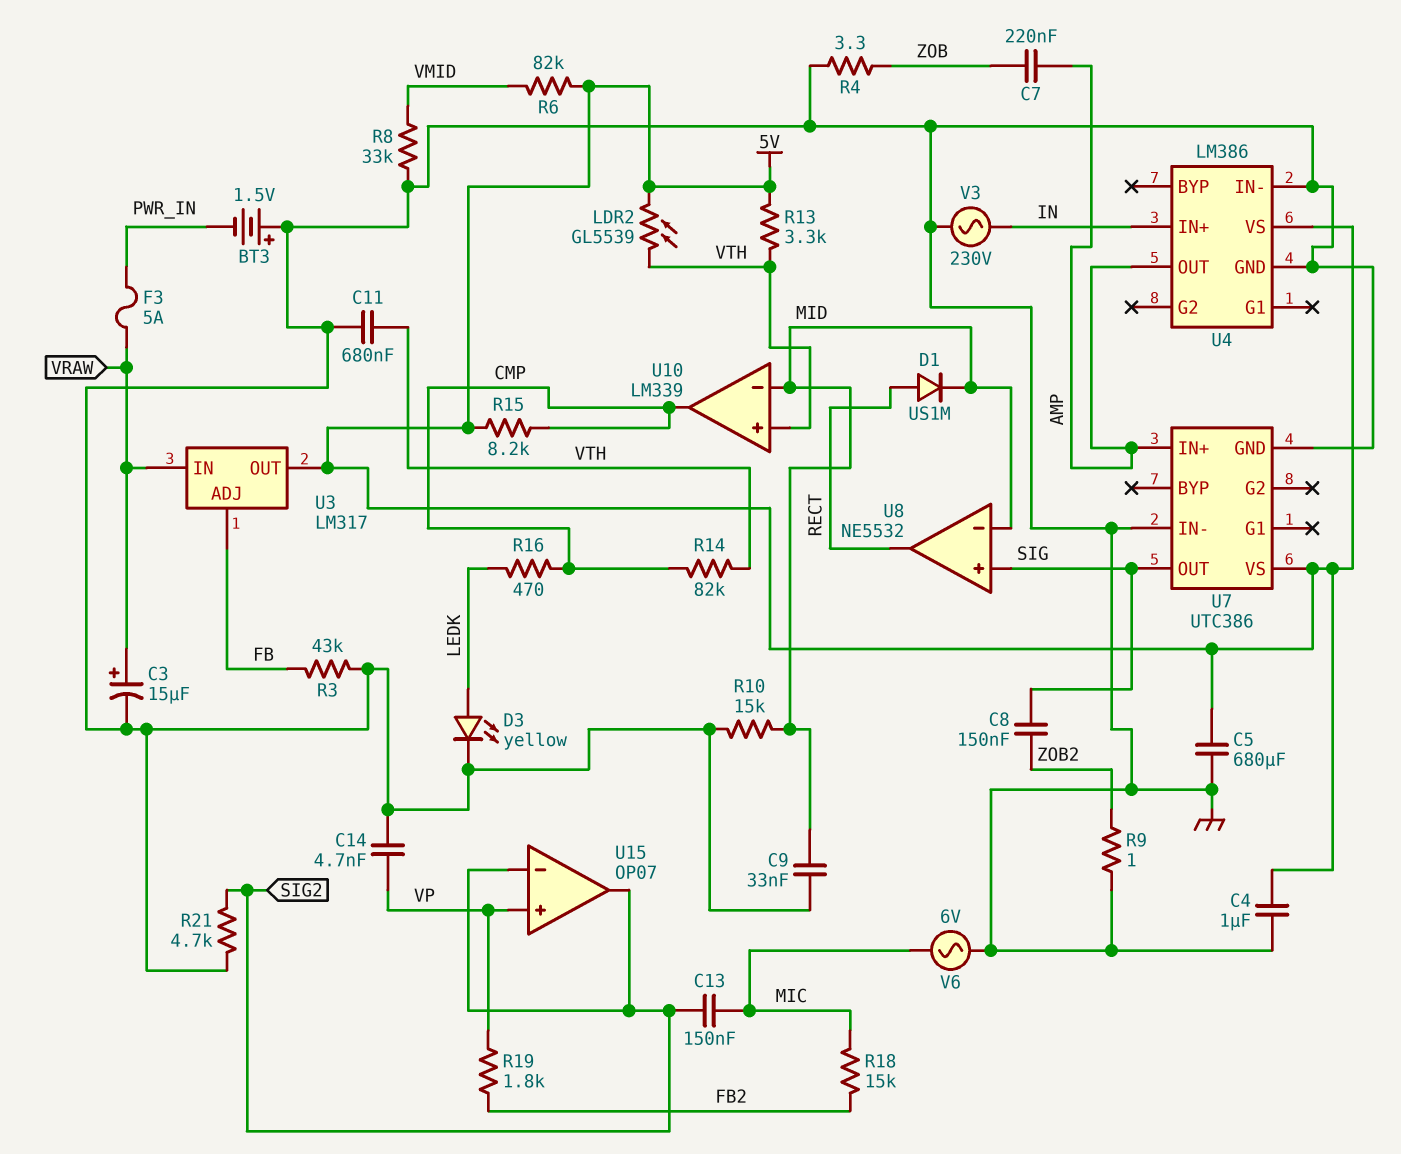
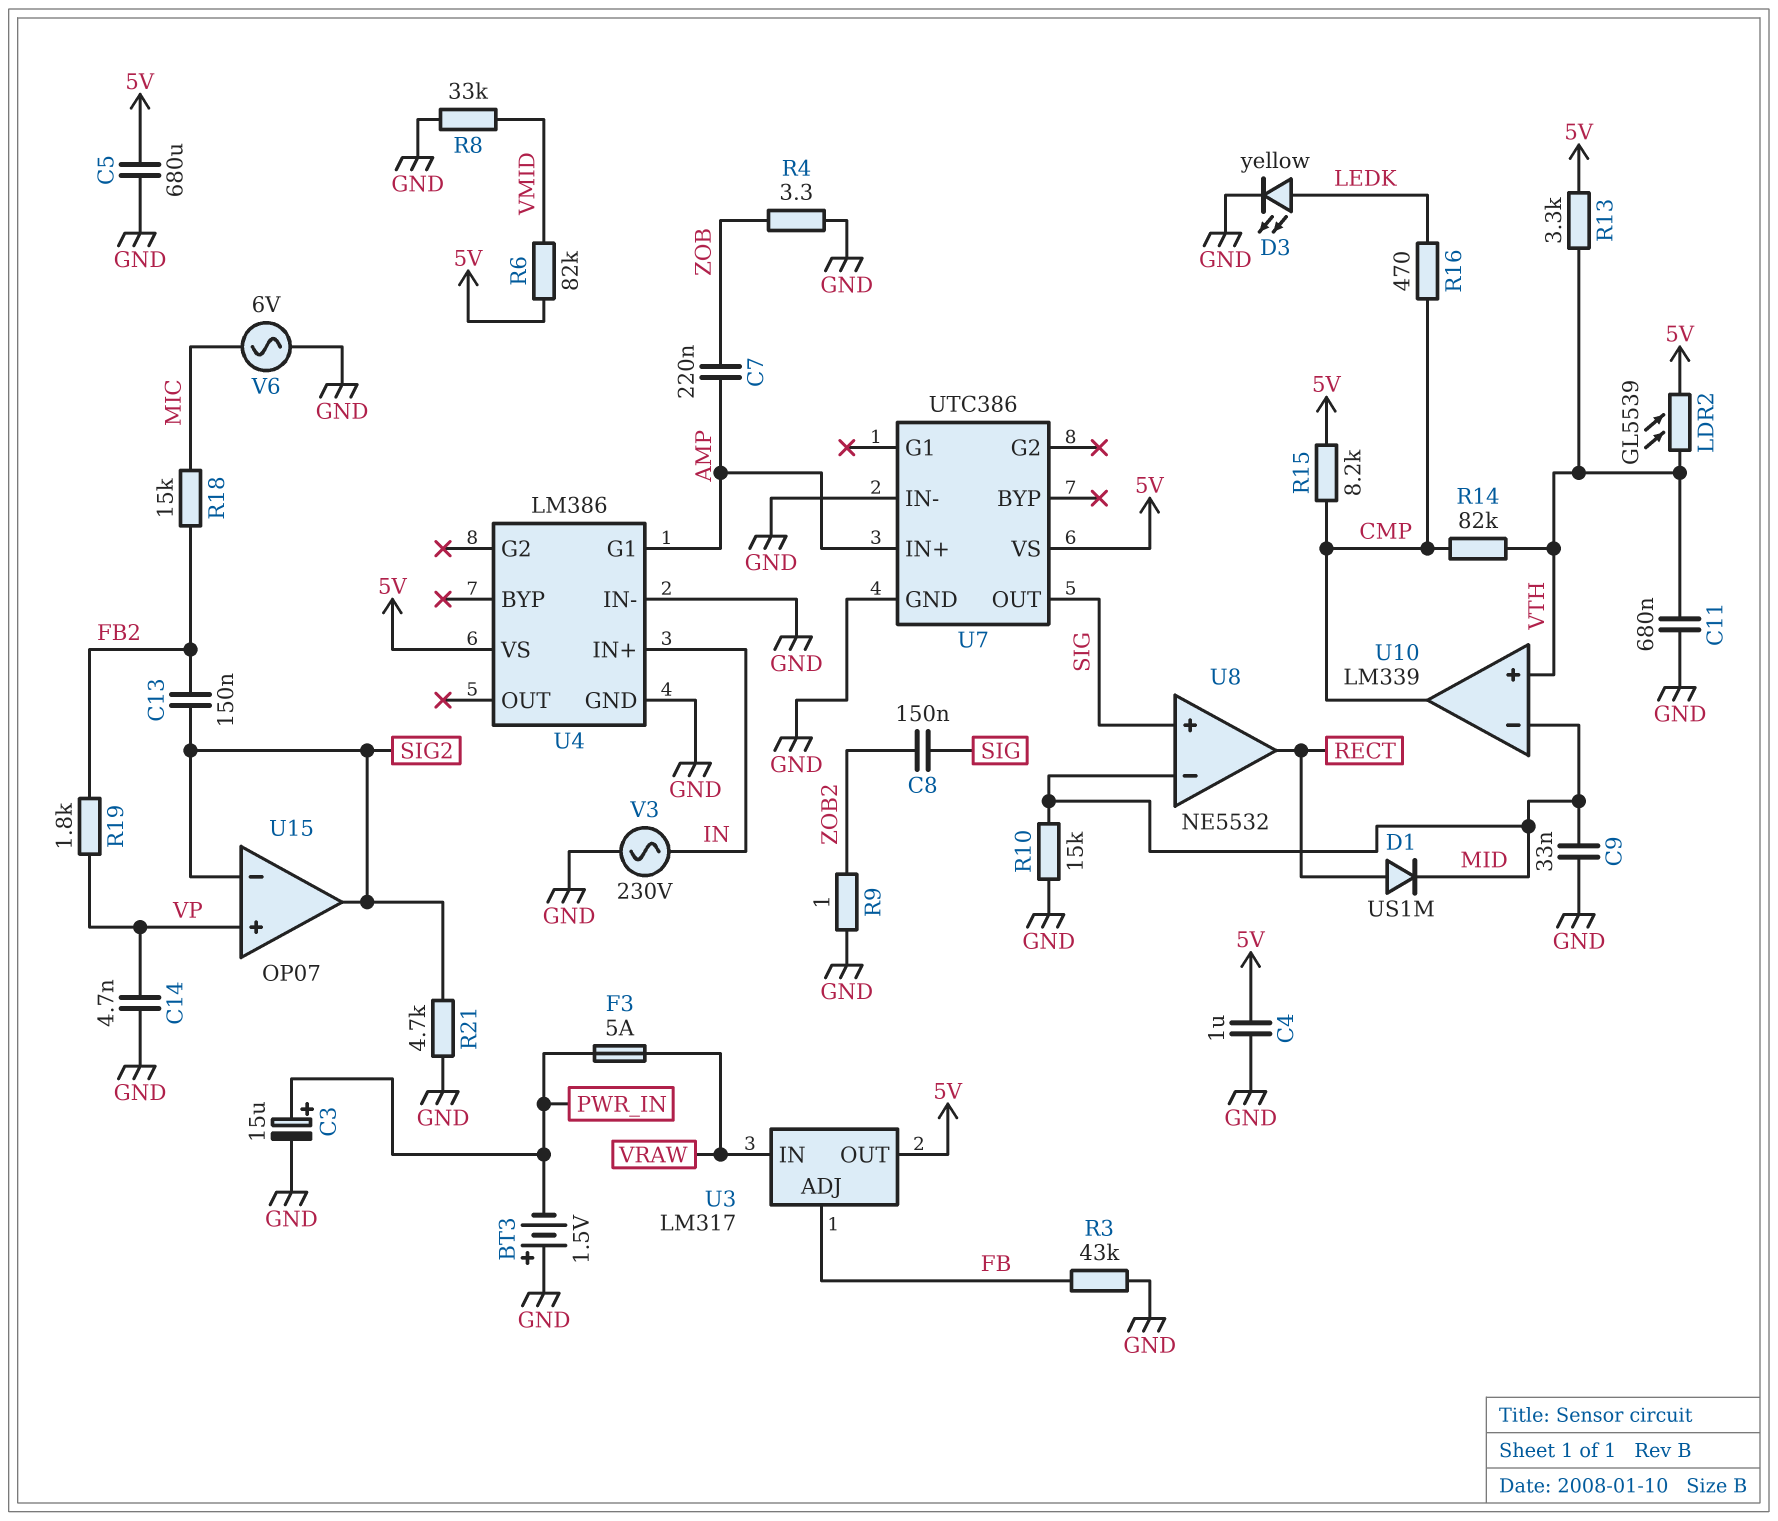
C3: 15uF (plus VRAW, minus GND) -> 15uF (plus PWR_IN, minus GND)
C13: 150nF (MIC, SIG2) -> 150nF (FB2, SIG2)
U4 pin G1: none -> AMP
U4 pin OUT: AMP -> none

